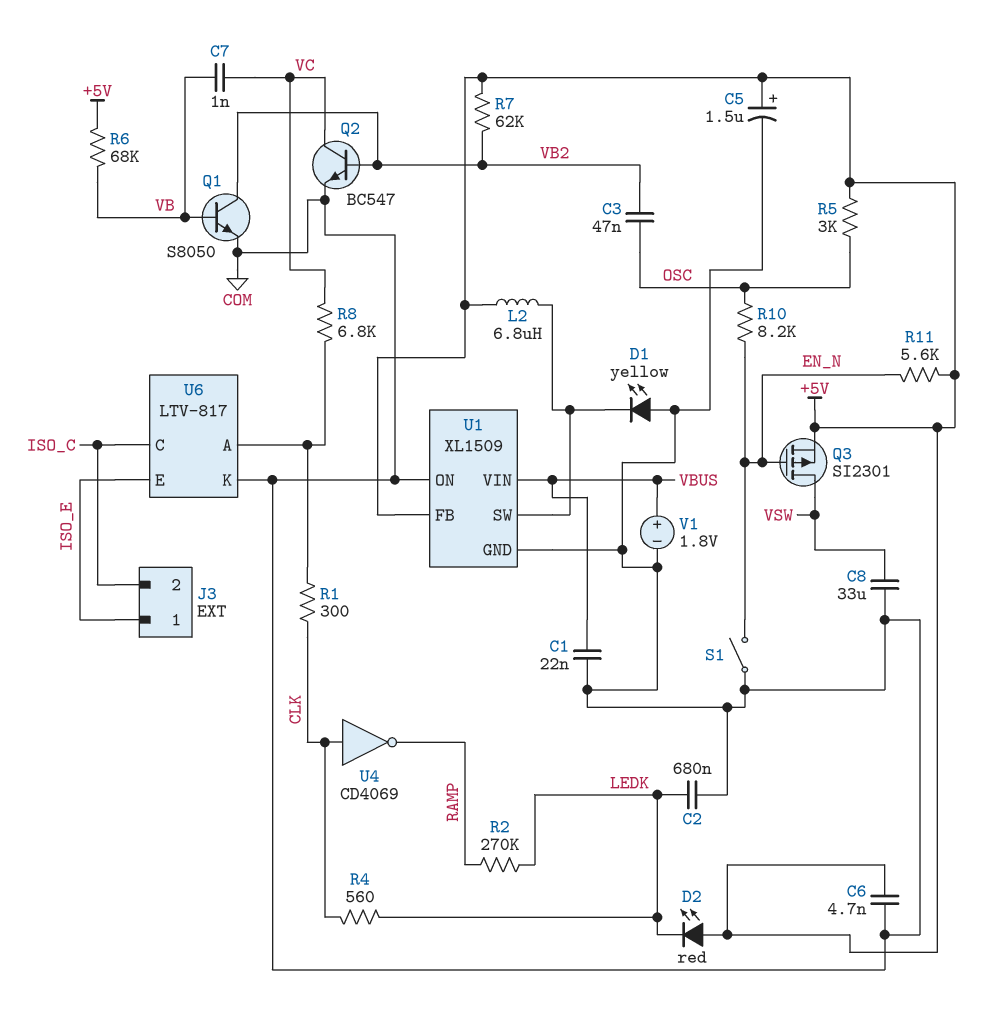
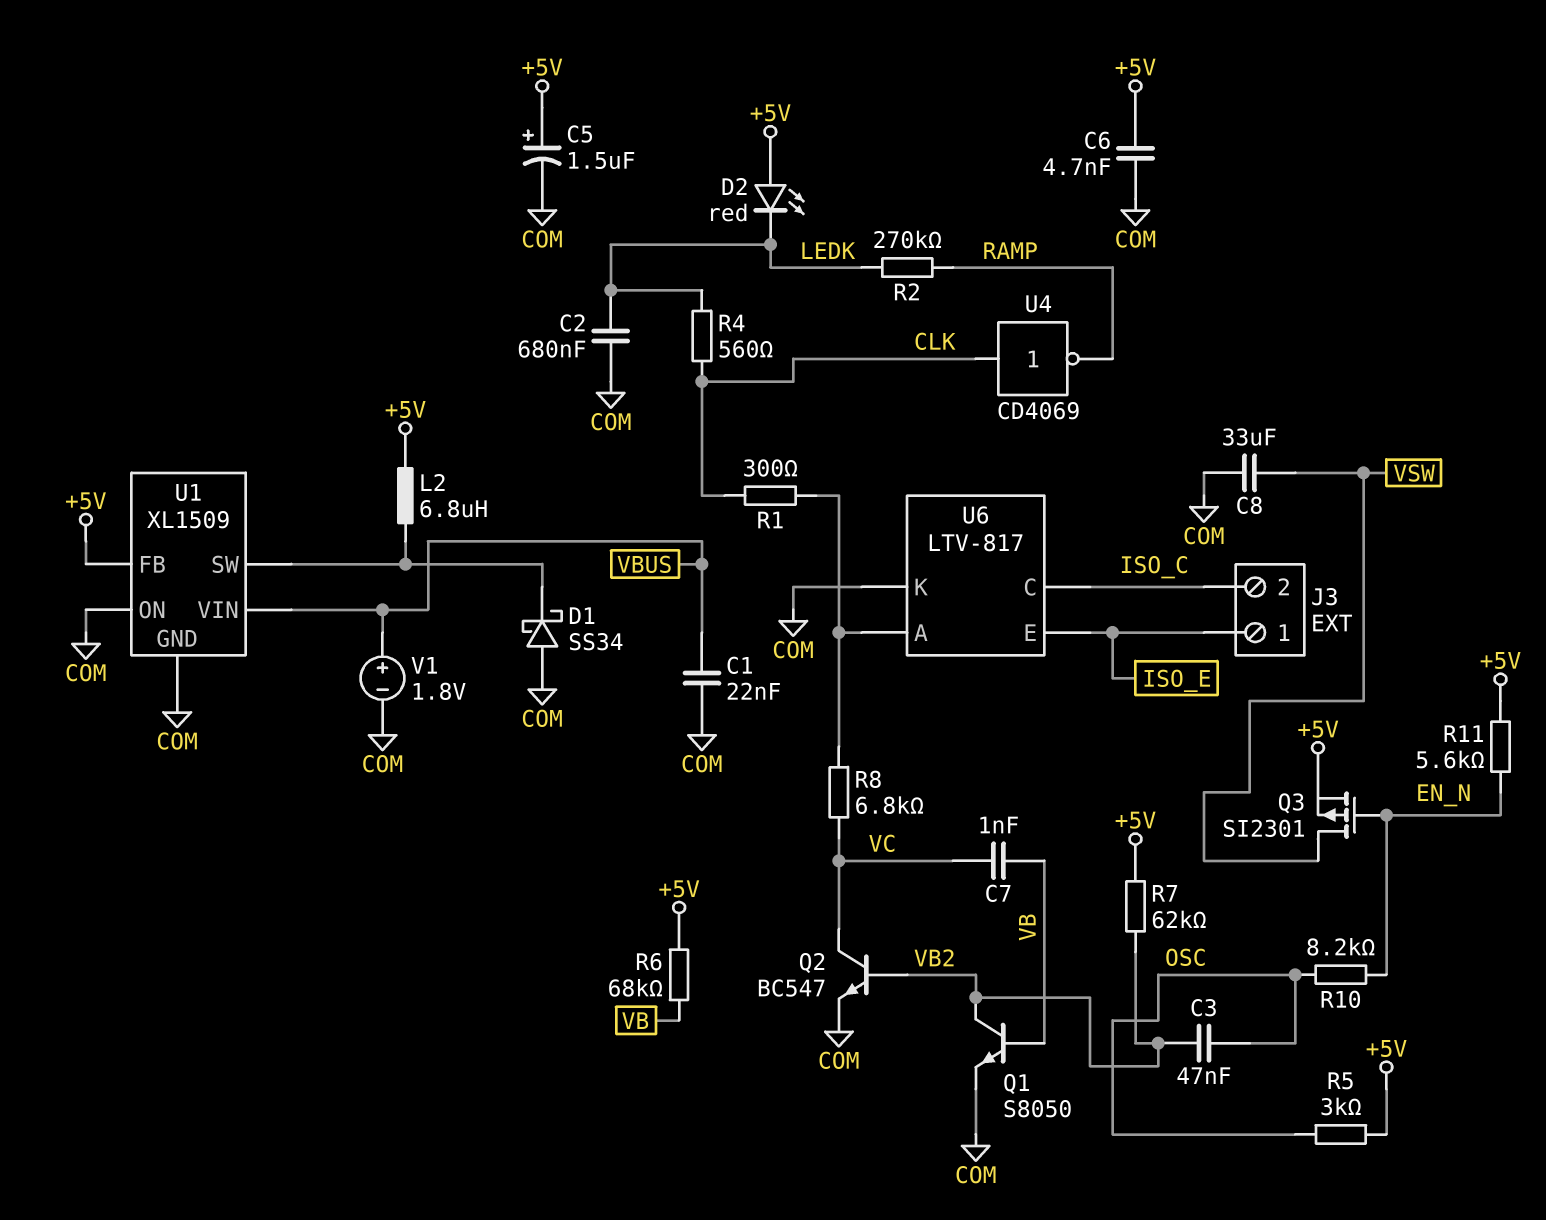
D1: LED yellow (A COM, K U1/SW) -> schottky SS34 (A COM, K U1/SW)
S1: switch (COM, EN_N) -> none

